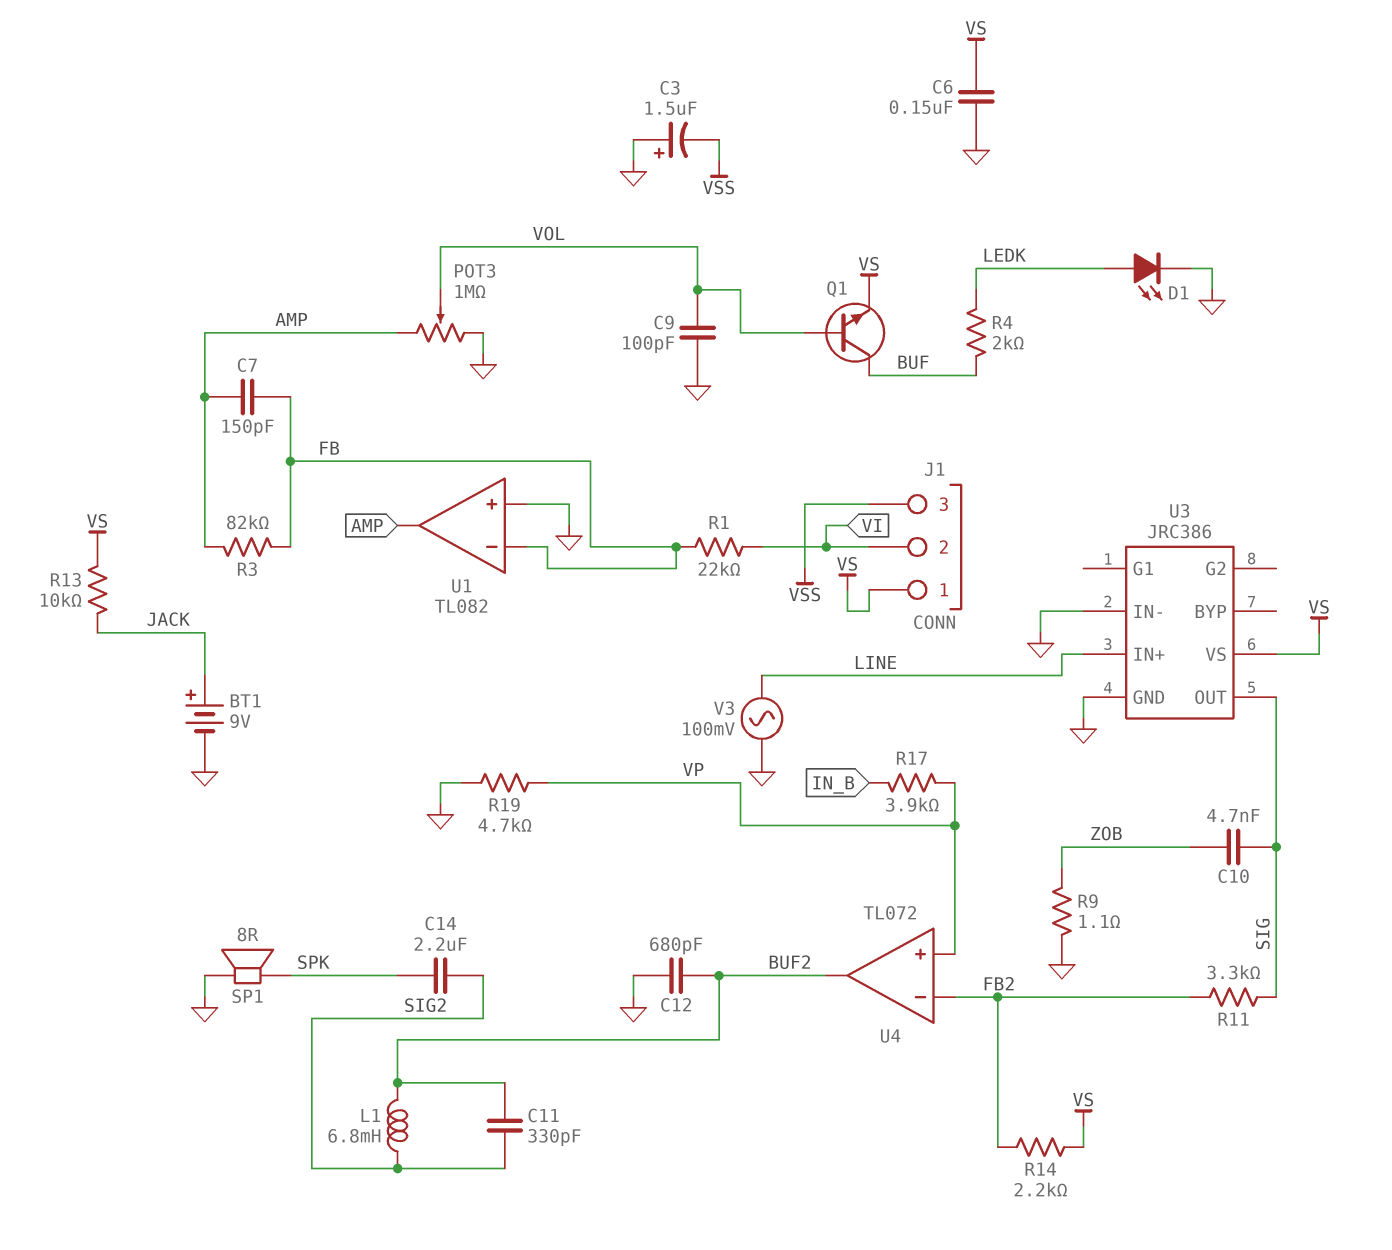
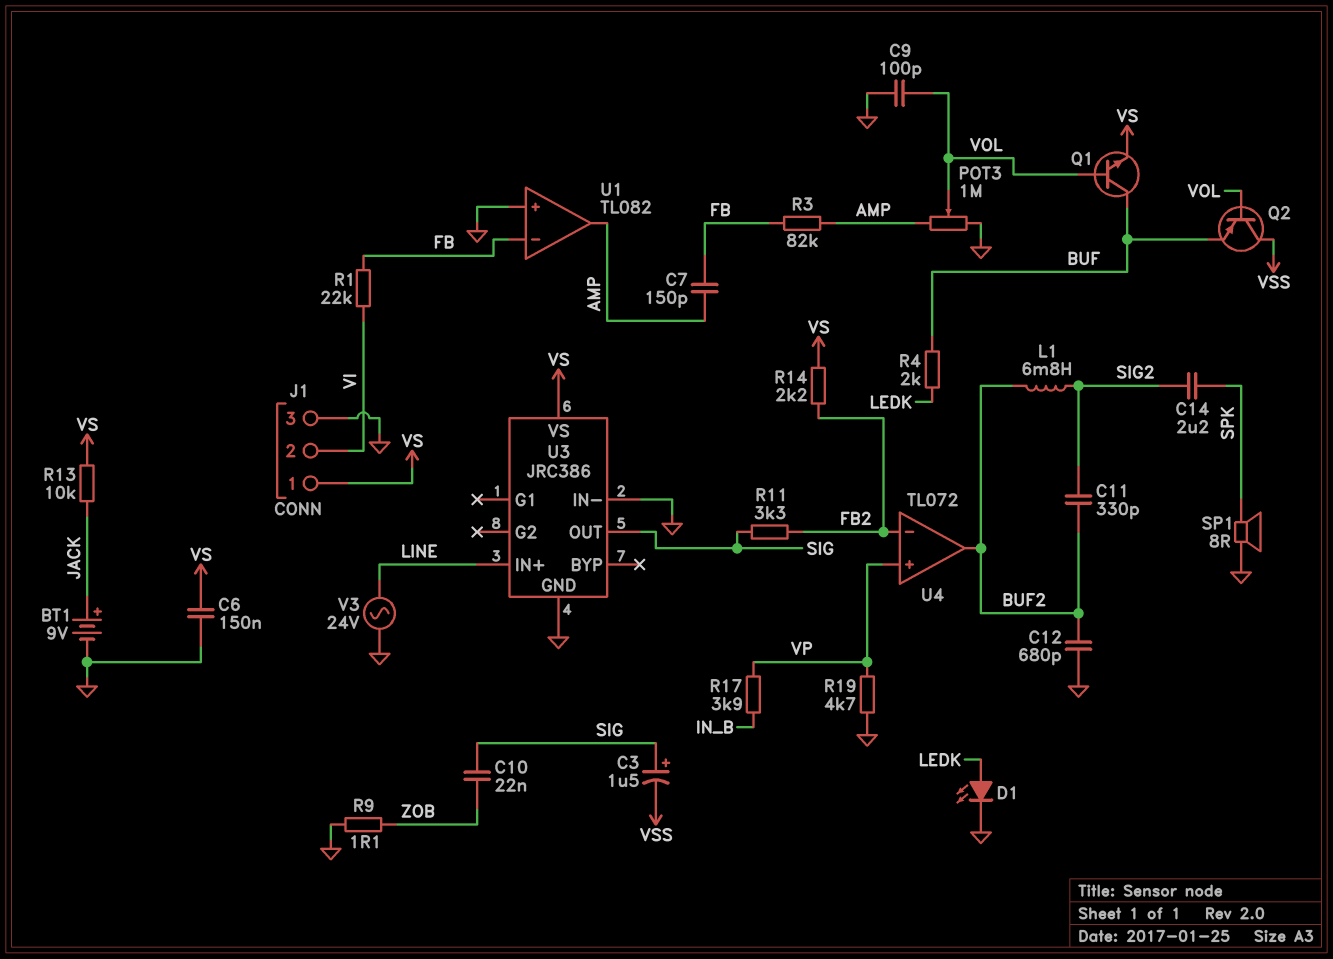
C3: 1.5uF (plus GND, minus VSS) -> 1.5uF (plus SIG, minus VSS)
C10: 4.7nF (SIG, ZOB) -> 22nF (SIG, ZOB)
J1 pin 3: VSS -> GND
Q2: none -> PNP (B VOL, C VSS, E BUF)
V3: AC 100mV (GND, LINE) -> AC 24V (GND, LINE)

